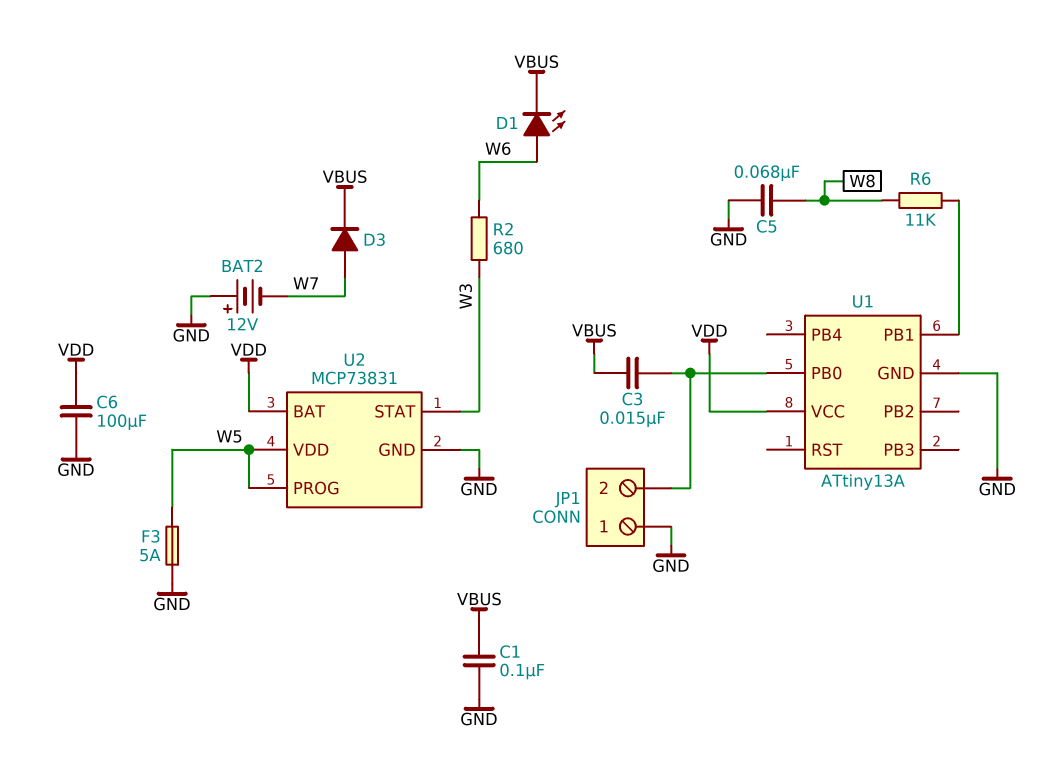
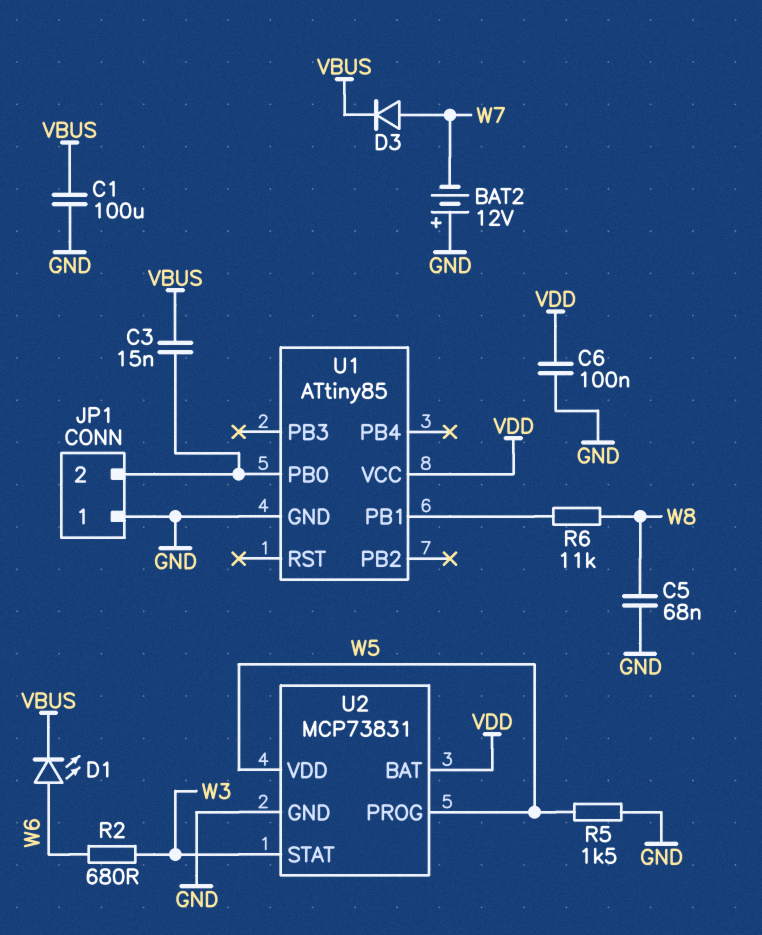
C1: 100nF (GND, VBUS) -> 100uF (GND, VBUS)
C6: 100uF (GND, VDD) -> 100nF (GND, VDD)
F3: 5A (GND, W5) -> none
R5: none -> 1.5k (GND, W5)
U1: ATtiny13A -> ATtiny85

